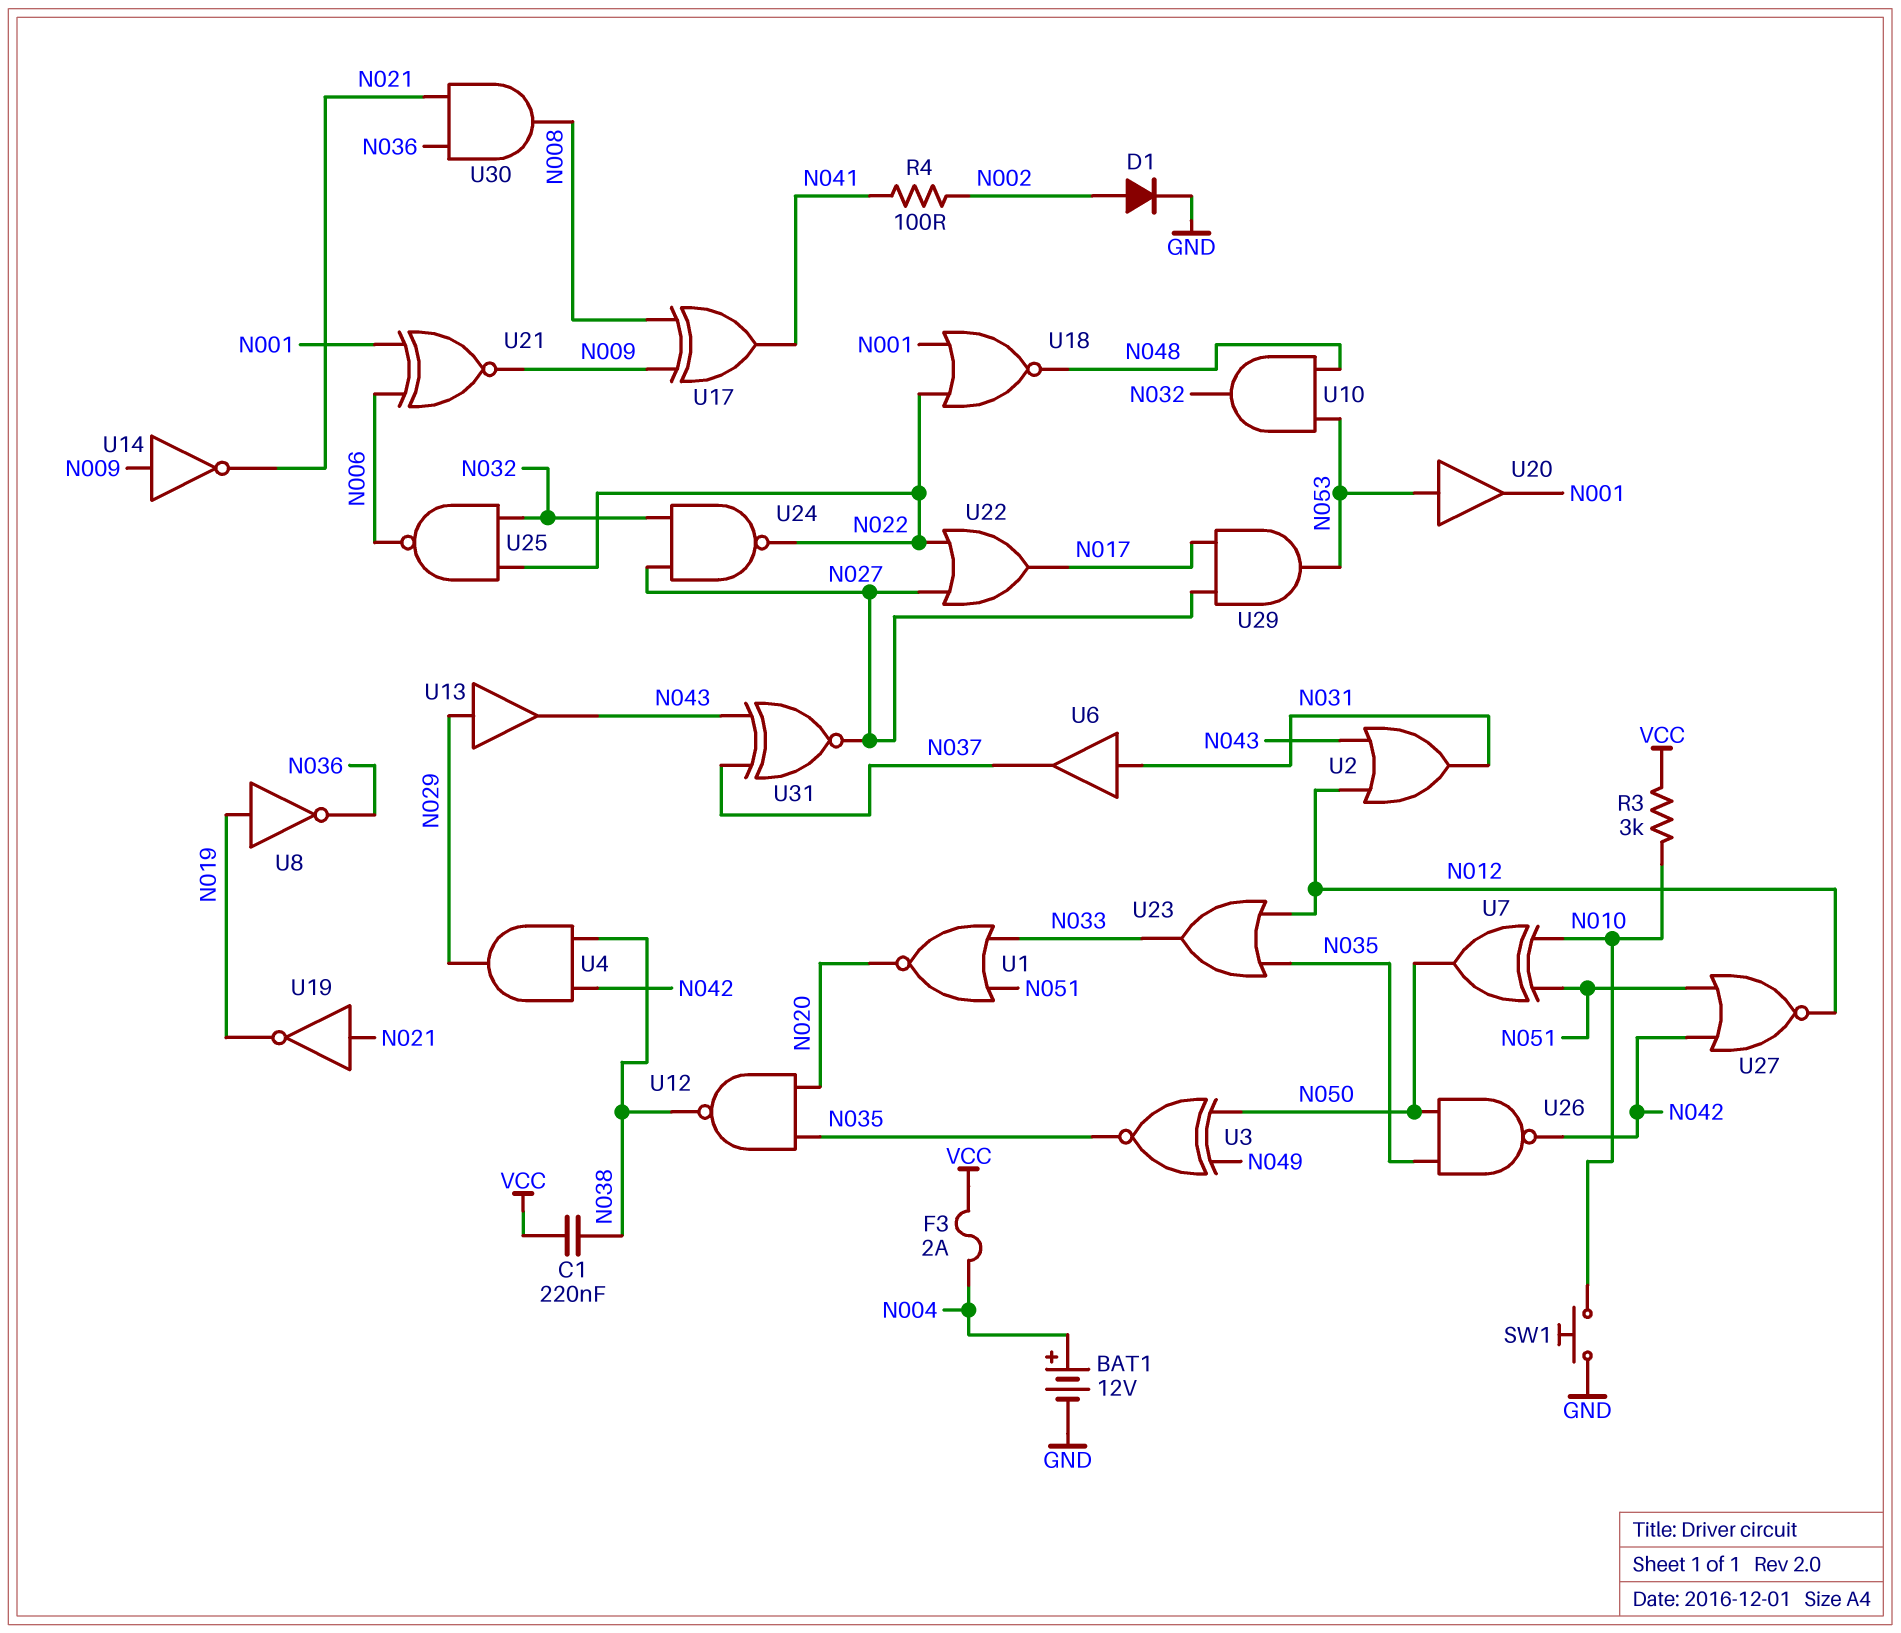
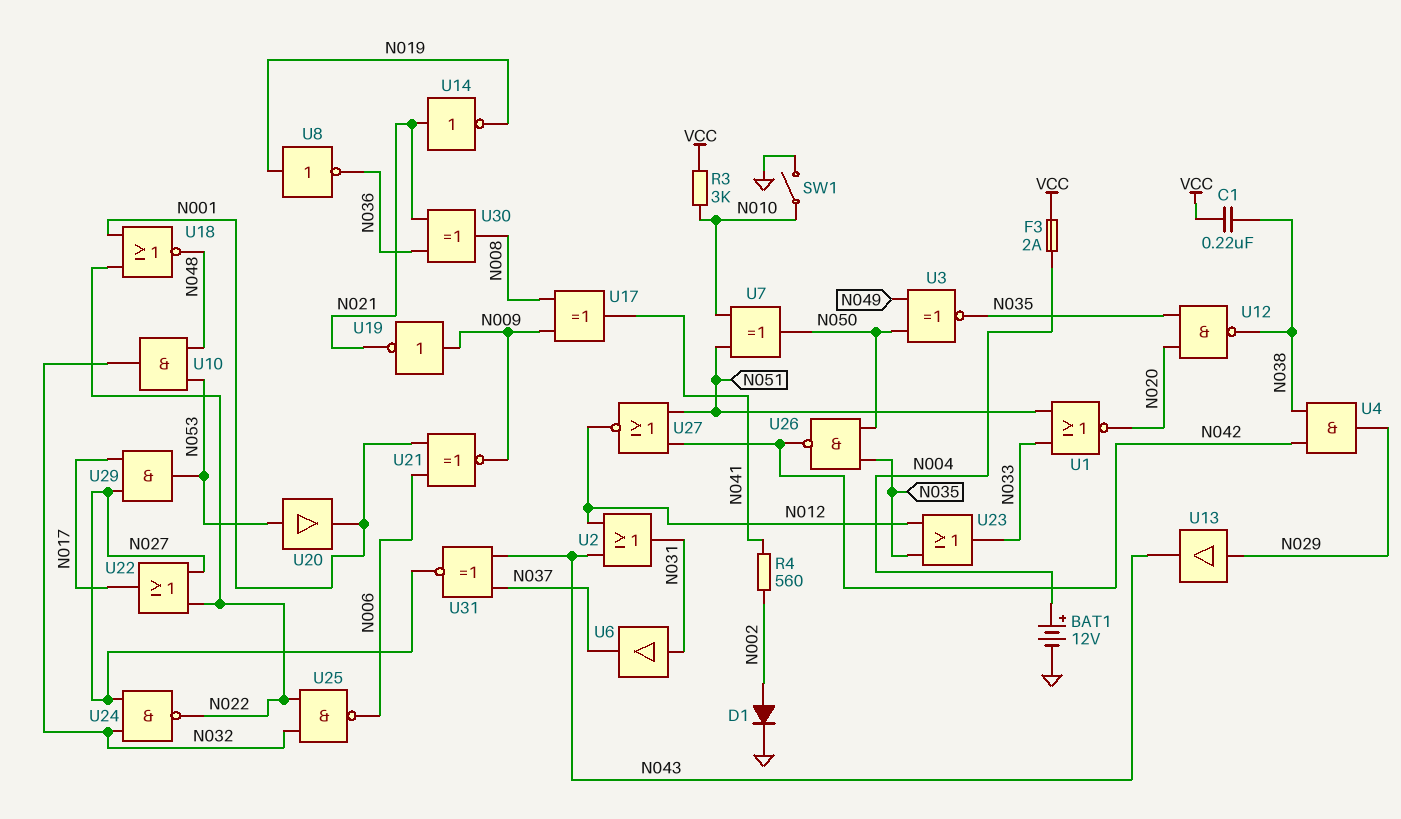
R4: 100 (N002, N041) -> 560 (N002, N041)
SW1: button (GND, N010) -> switch (GND, N010)
U14: NOT (in N009, out N021) -> NOT (in N021, out N019)
U19: NOT (in N021, out N019) -> NOT (in N009, out N021)
U30: AND (in N021, in N036, out N008) -> XOR (in N021, in N036, out N008)

